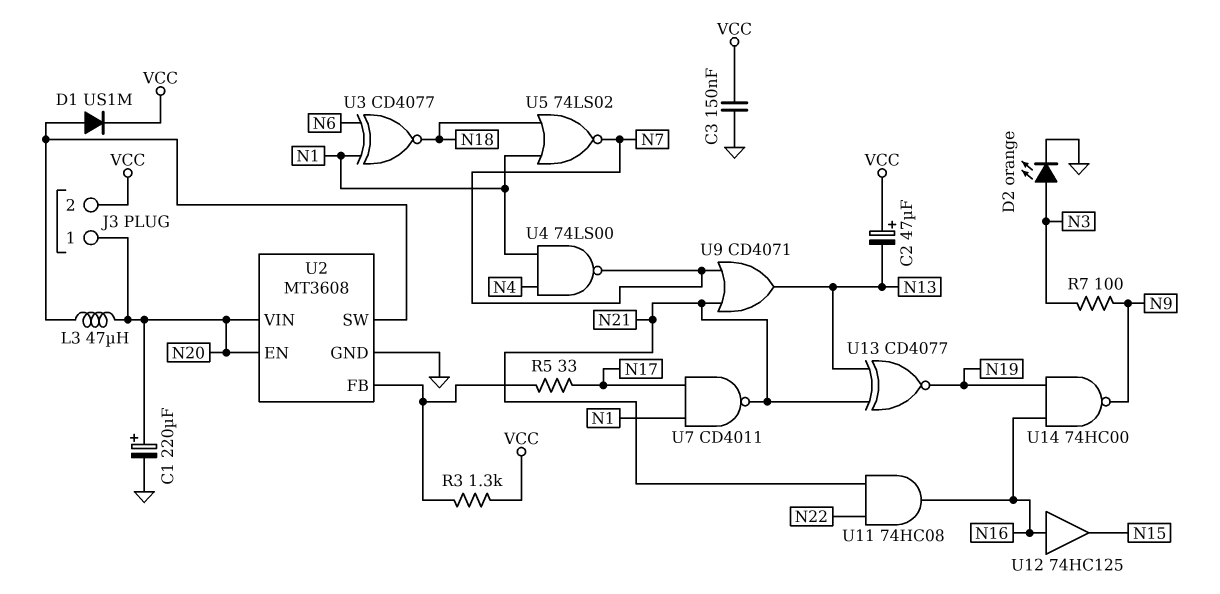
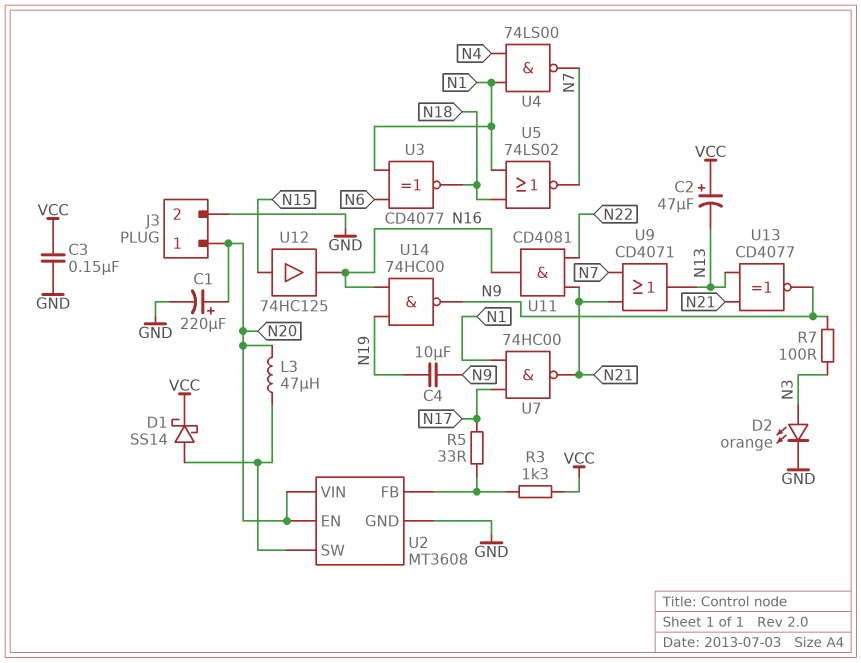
C4: none -> 10uF (N9, N19)
D1: diode US1M (A U2/SW, K VCC) -> schottky SS14 (A U2/SW, K VCC)
J3 pin 2: VCC -> GND
U7: NAND CD4011 (in N1, in N17, out N21) -> NAND 74HC00 (in N1, in N17, out N21)
U11: AND 74HC08 (in N21, in N22, out N16) -> AND CD4081 (in N21, in N22, out N16)
U12: buffer 74HC125 (in N16, out N15) -> buffer 74HC125 (in N15, out N16)
U13: XNOR CD4077 (in N13, in N21, out N19) -> XNOR CD4077 (in N13, in N21, out N9)

